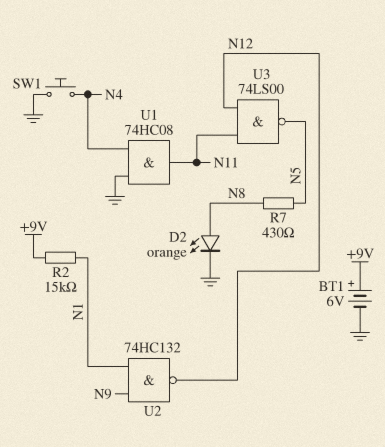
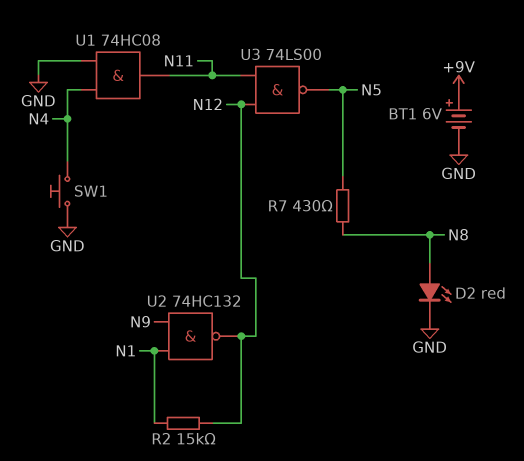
D2: LED orange (A N8, K GND) -> LED red (A N8, K GND)
R2: 15k (+9V, N1) -> 15k (N1, N12)

